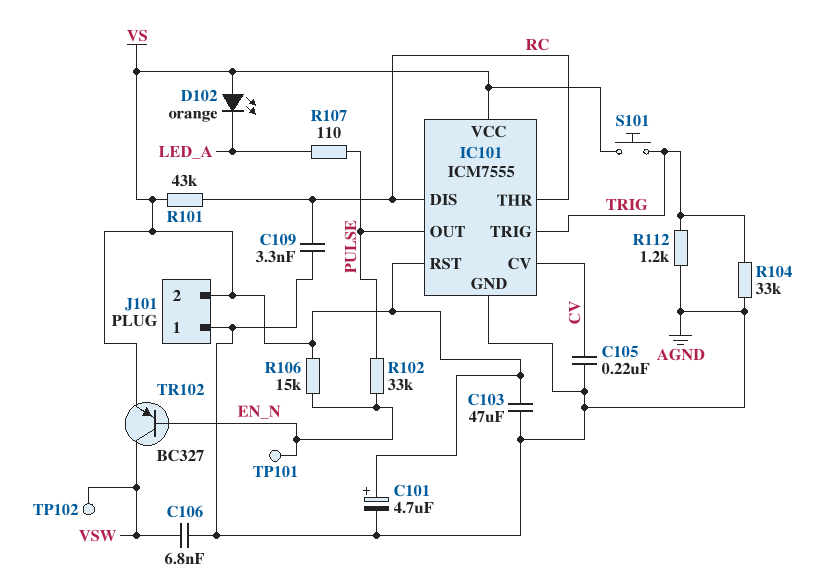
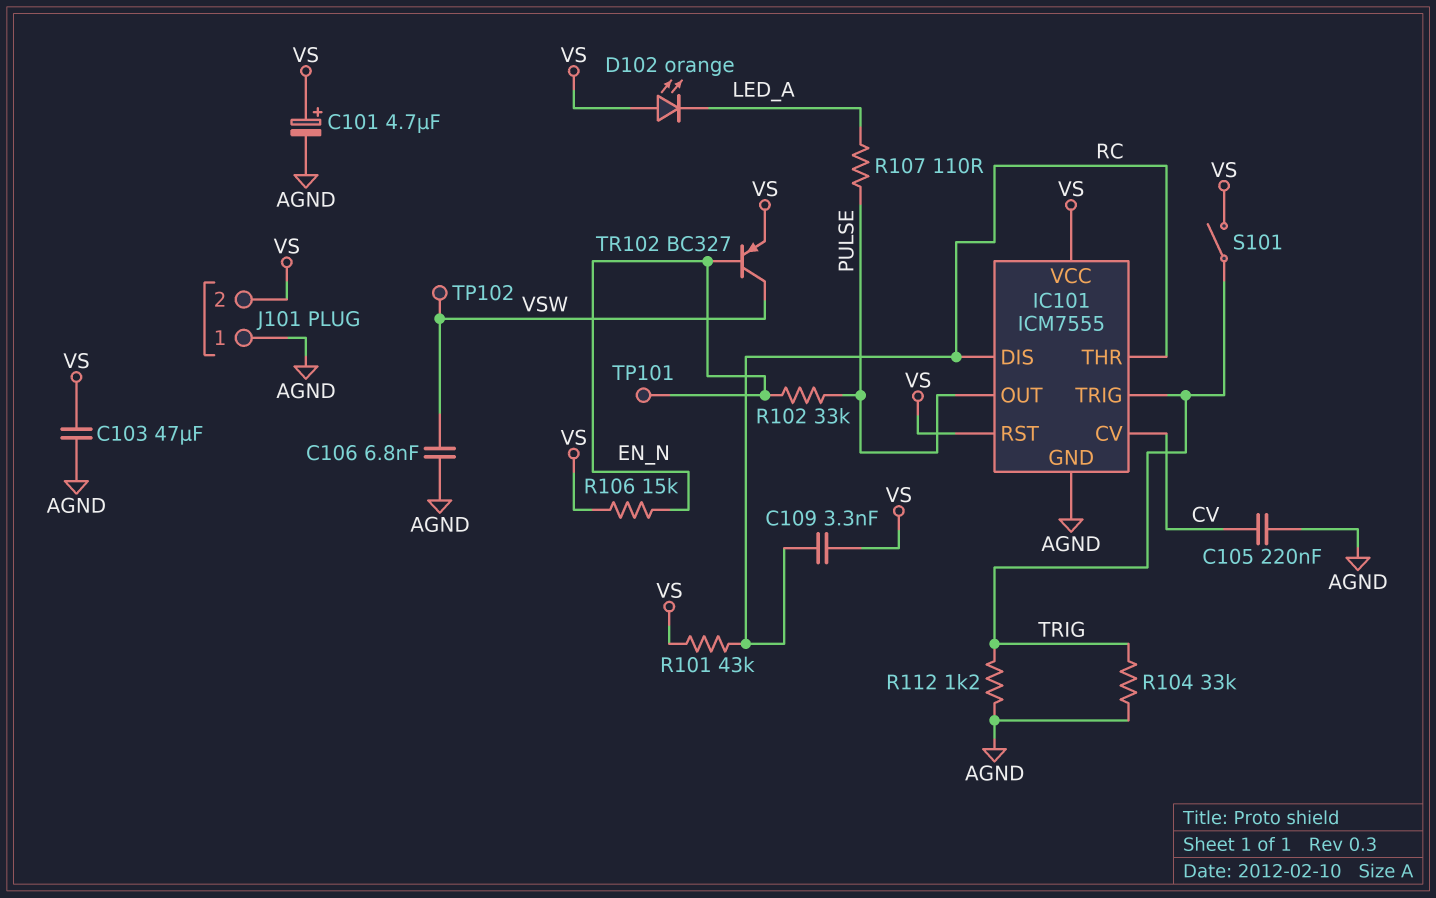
C109: 3.3nF (AGND, RC) -> 3.3nF (RC, VS)
S101: button (TRIG, VS) -> switch (TRIG, VS)

